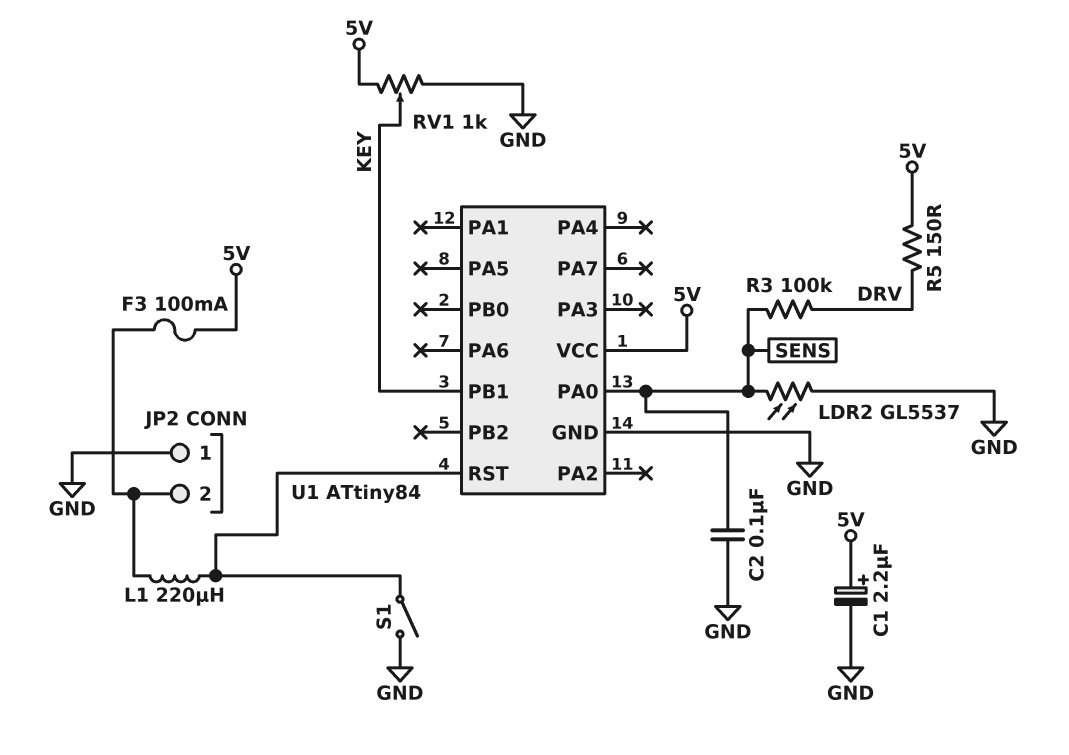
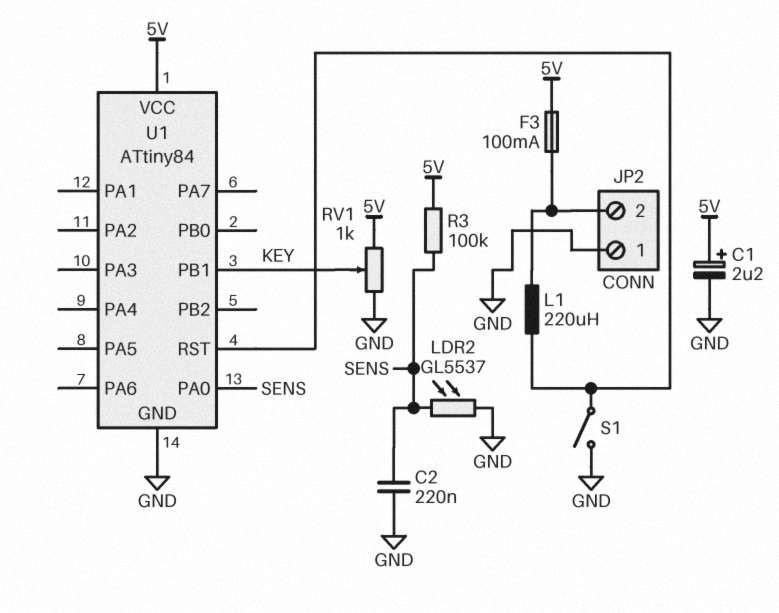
C2: 100nF (GND, SENS) -> 220nF (GND, SENS)
R3: 100k (DRV, SENS) -> 100k (5V, SENS)
R5: 150 (5V, DRV) -> none

